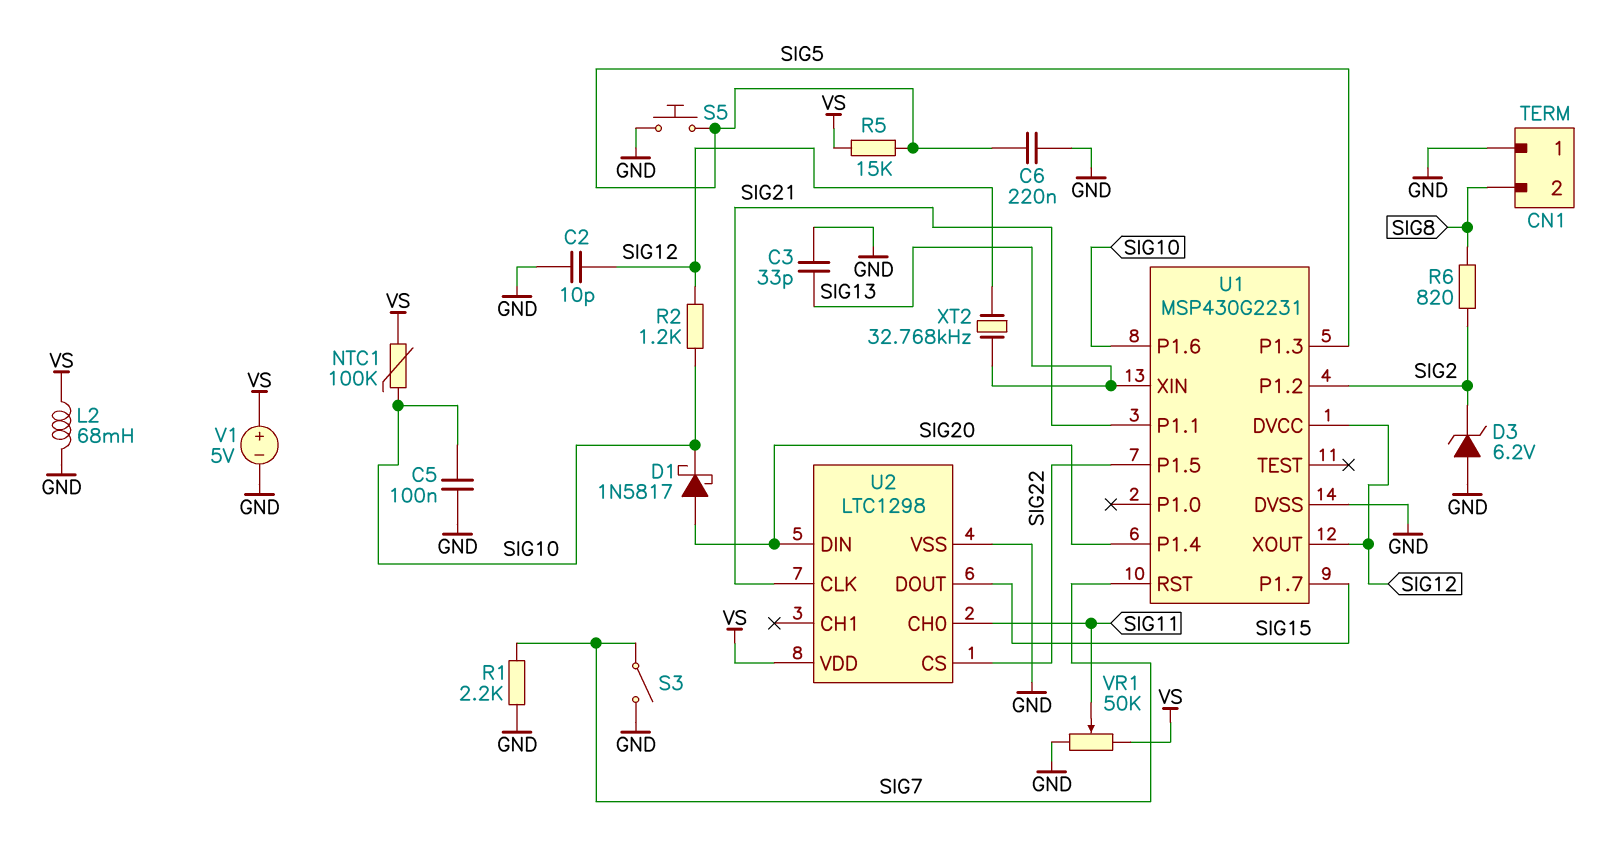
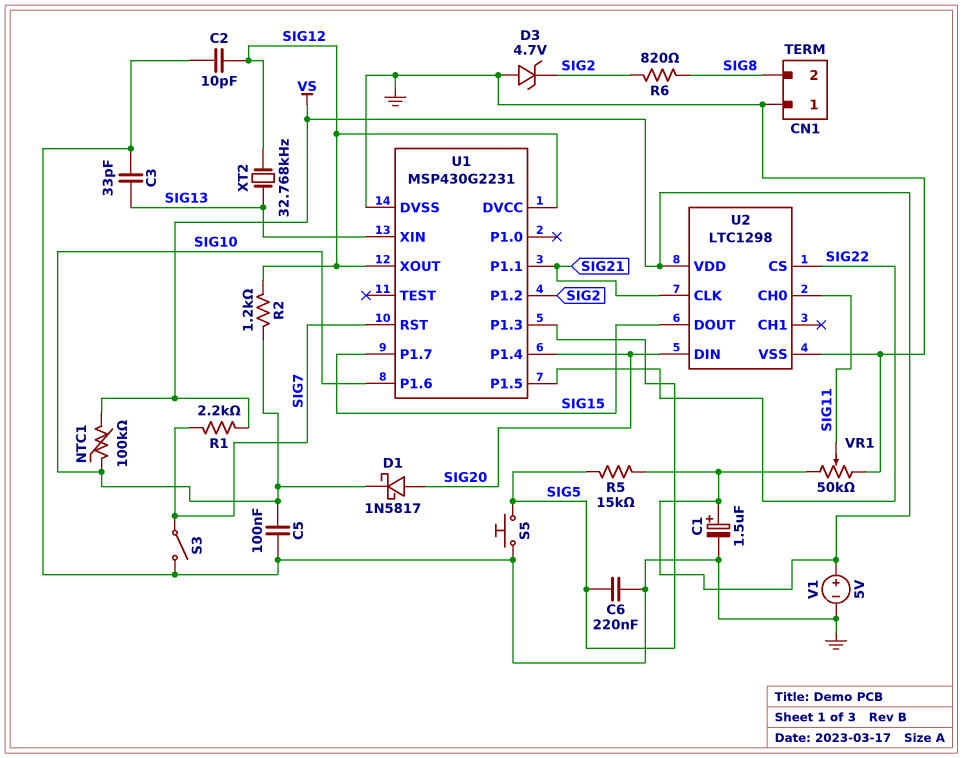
C1: none -> 1.5uF (plus VS, minus GND)
D3: zener 6.2V (A GND, K SIG2) -> zener 4.7V (A GND, K SIG2)
L2: 68mH (GND, VS) -> none
R1: 2.2k (GND, SIG7) -> 2.2k (SIG7, VS)

